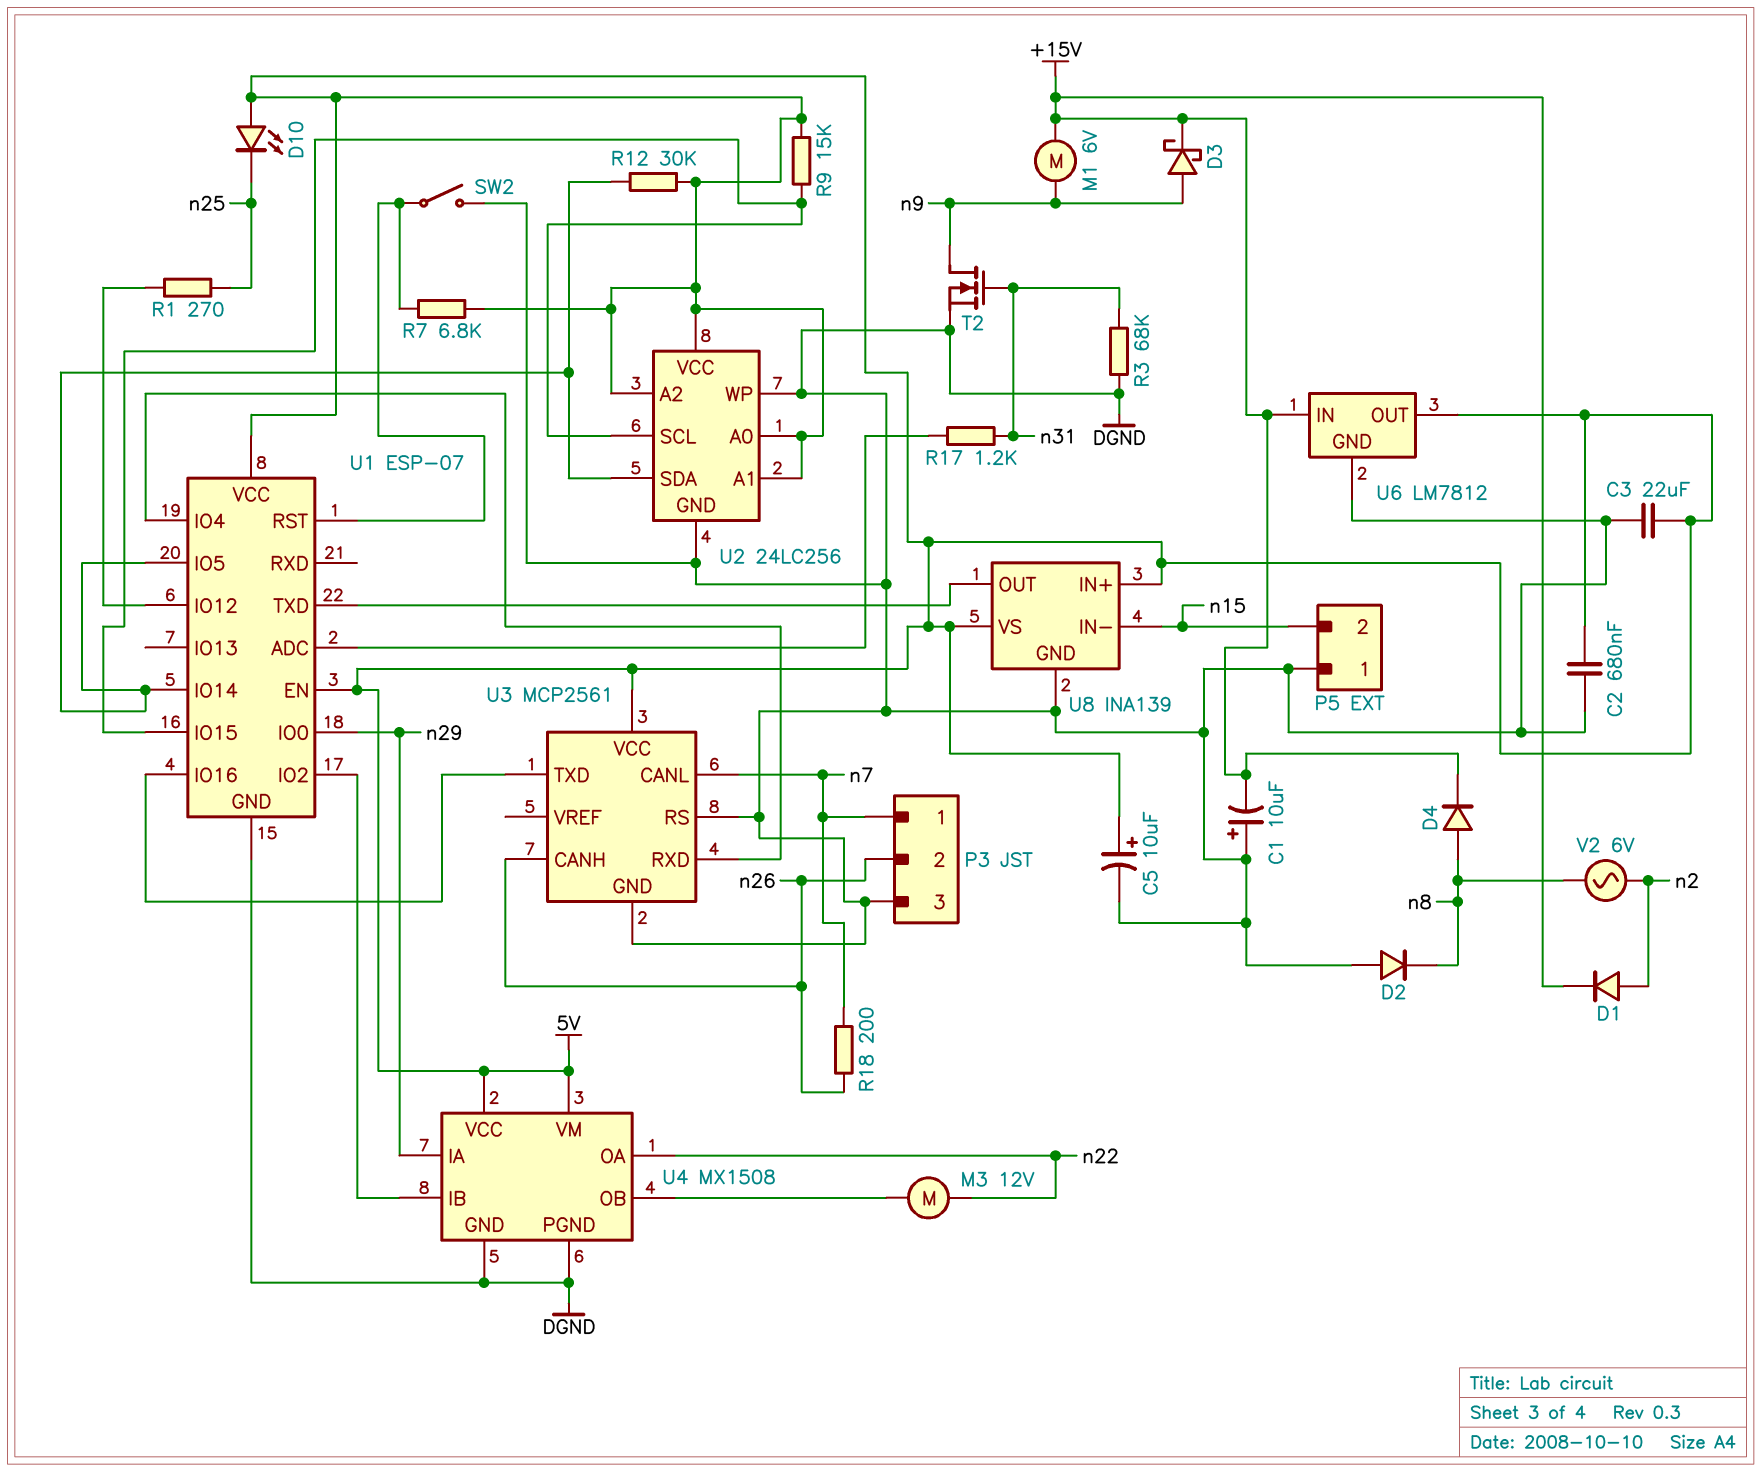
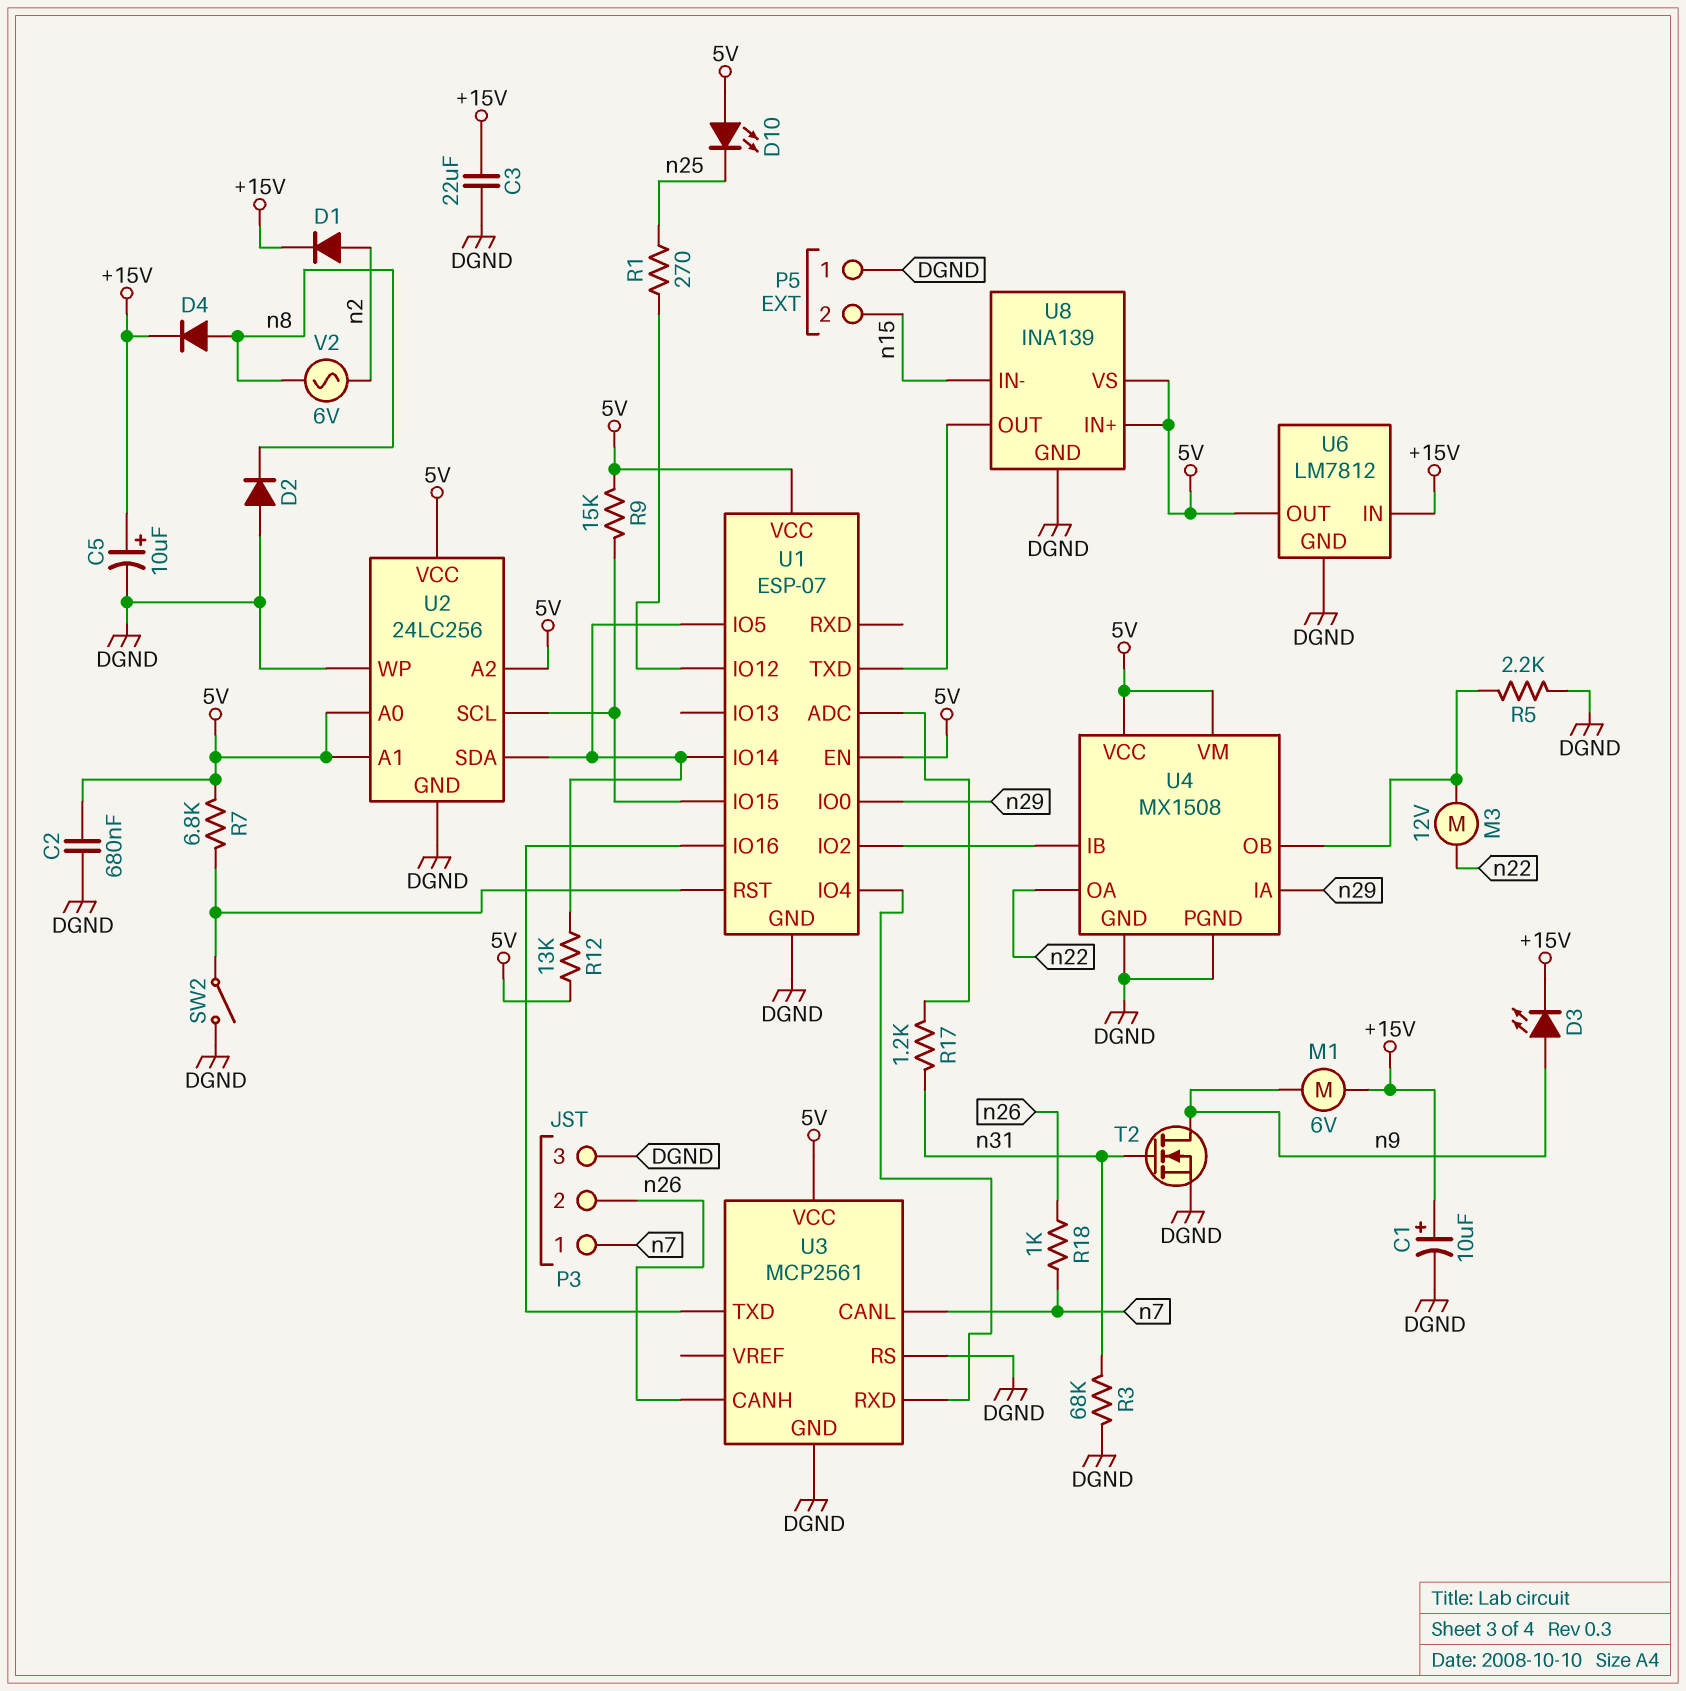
C1: 10uF (plus DGND, minus +15V) -> 10uF (plus +15V, minus DGND)
C3: 22uF (5V, DGND) -> 22uF (+15V, DGND)
C5: 10uF (plus 5V, minus DGND) -> 10uF (plus +15V, minus DGND)
D3: schottky (A n9, K +15V) -> LED (A n9, K +15V)
R5: none -> 2.2k (DGND, U4/OB)
R12: 30k (5V, U1/IO5) -> 13k (5V, U1/IO5)
R18: 200 (n7, n26) -> 1k (n7, n26)

